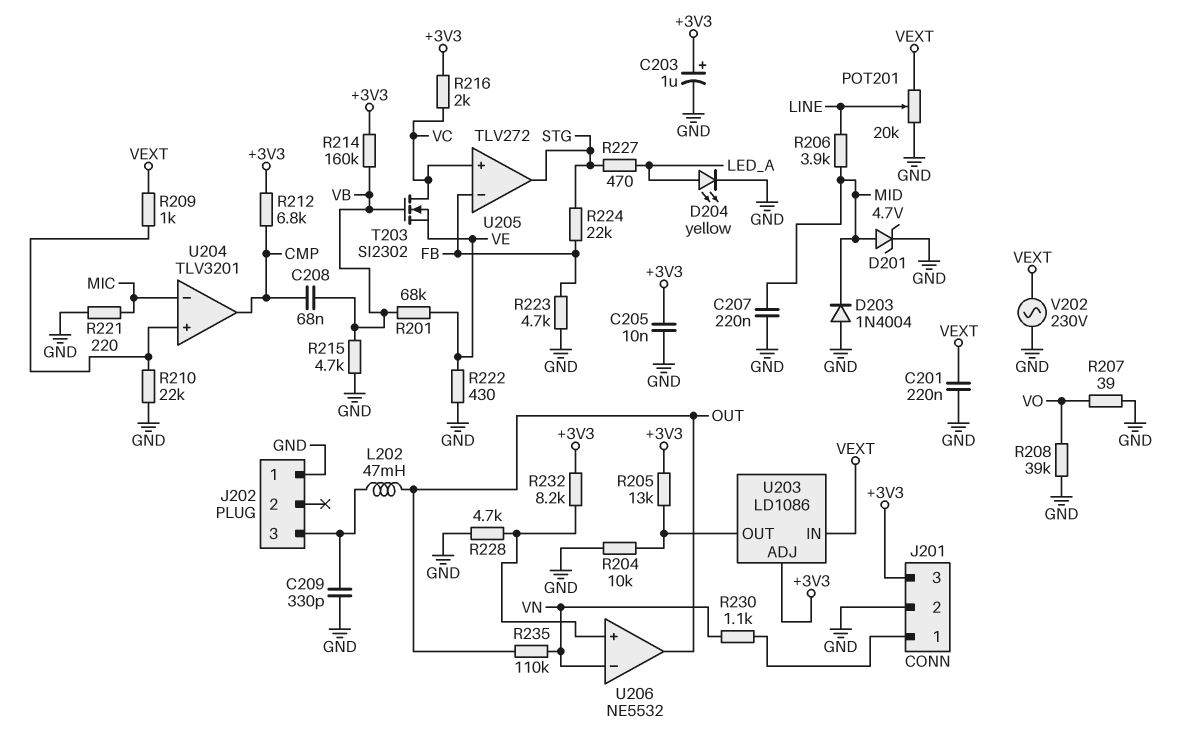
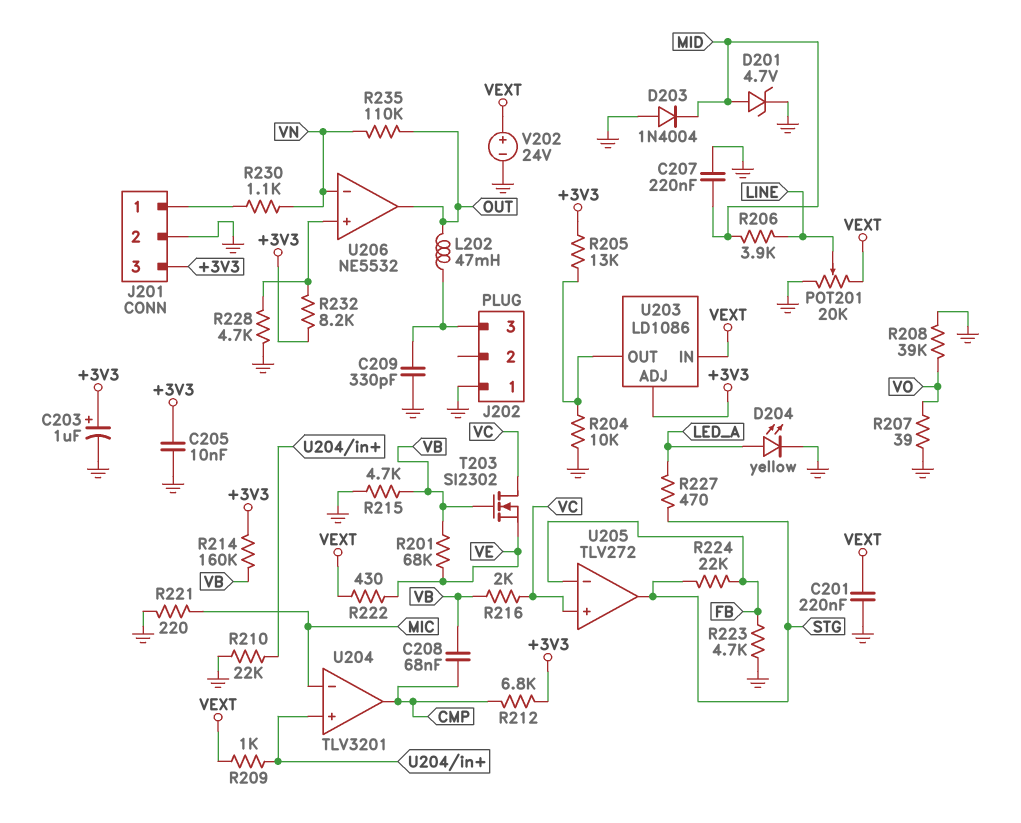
R216: 2k (+3V3, VC) -> 2k (VB, VC)
R222: 430 (GND, VE) -> 430 (VE, VEXT)
V202: AC 230V (GND, VEXT) -> 24V (plus VEXT, minus GND)

